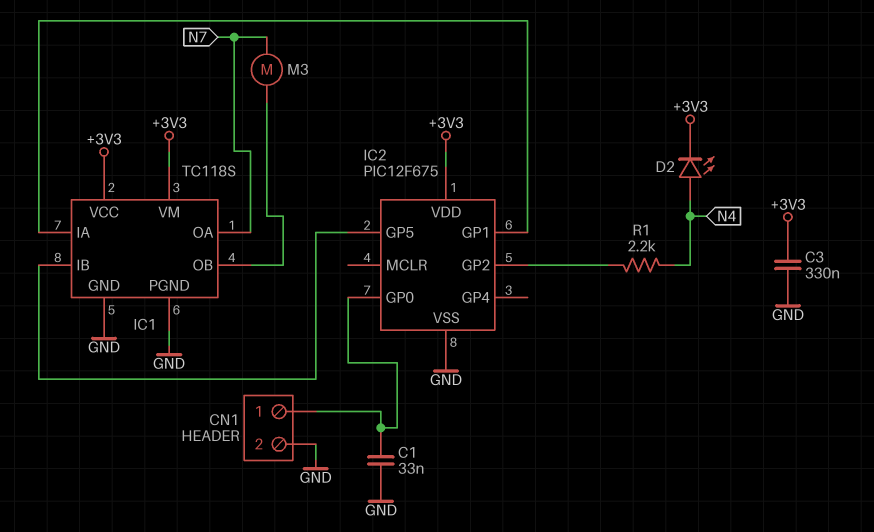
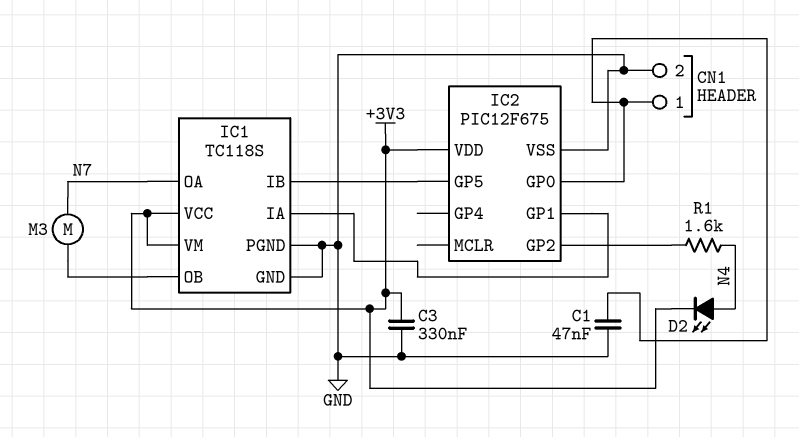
C1: 33nF (CN1/1, GND) -> 47nF (CN1/1, GND)
R1: 2.2k (IC2/GP2, N4) -> 1.6k (IC2/GP2, N4)

